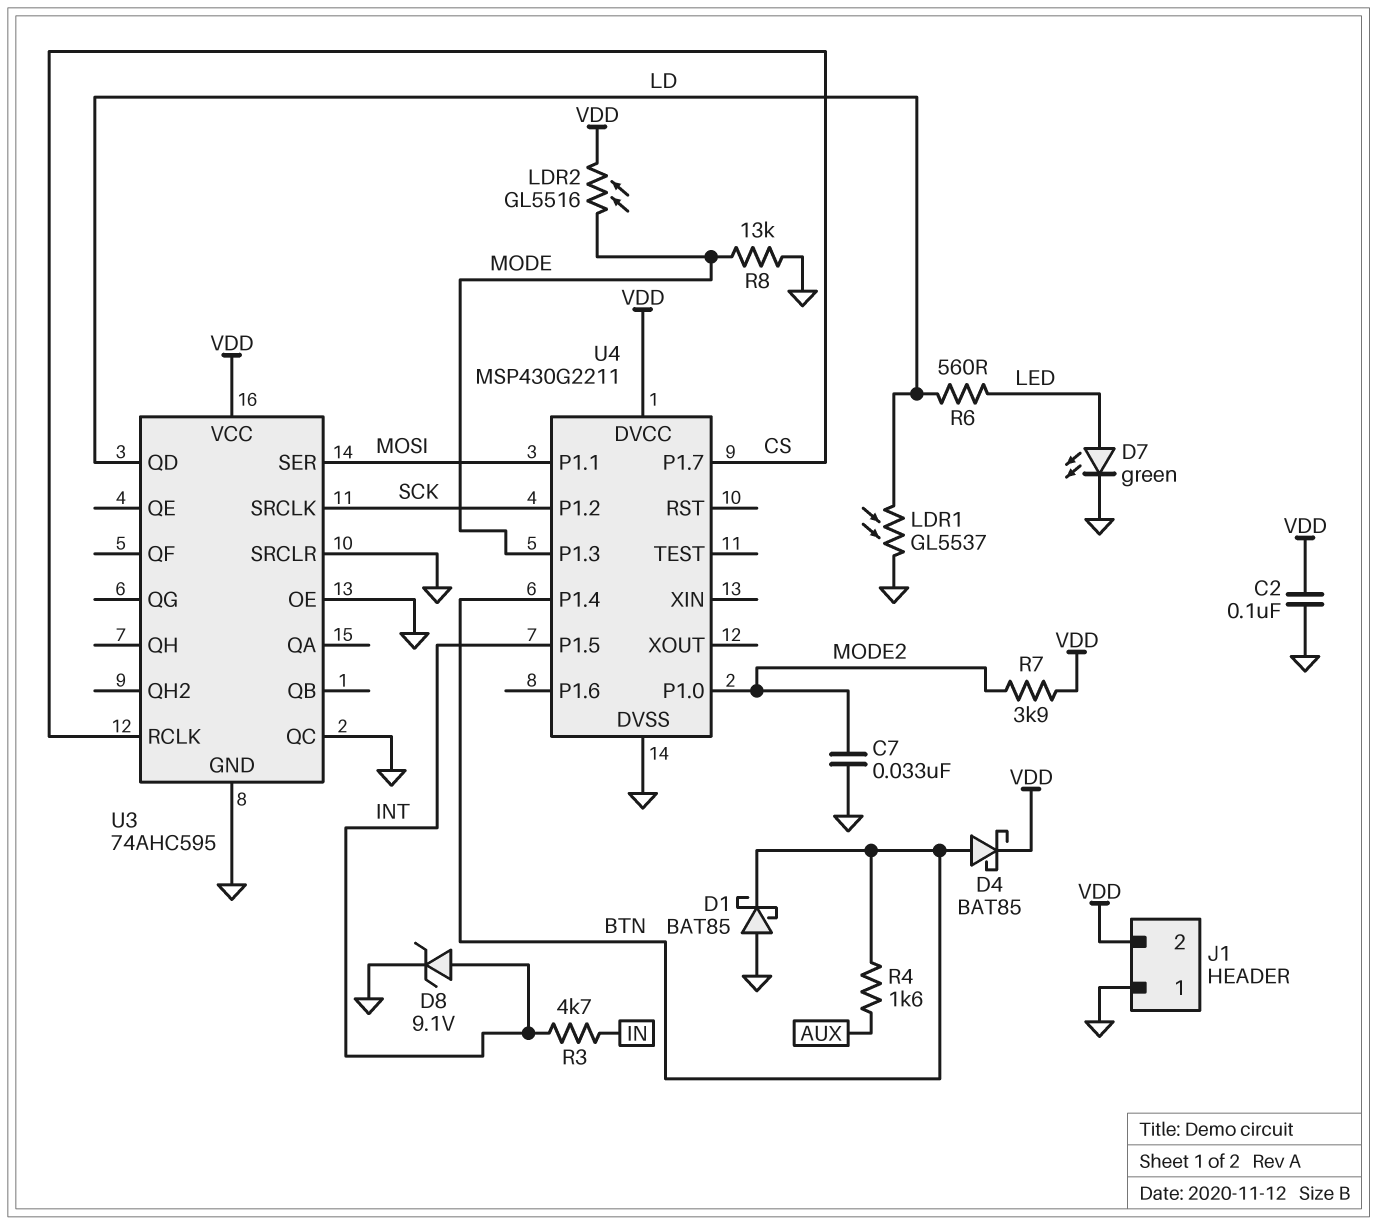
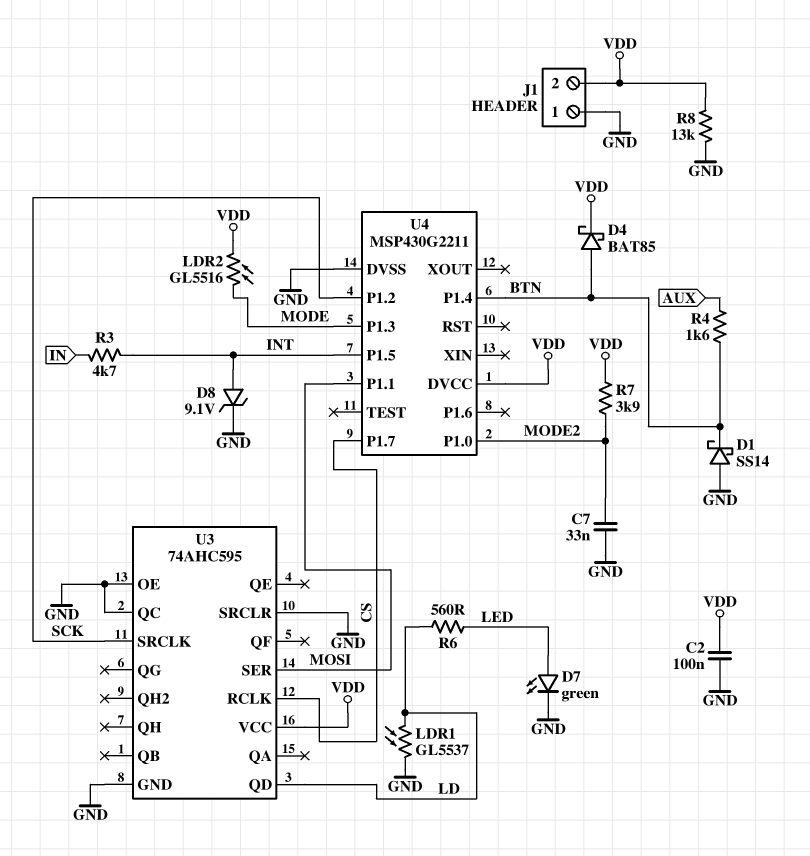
D1: schottky BAT85 (A GND, K BTN) -> schottky SS14 (A GND, K BTN)
R8: 13k (GND, MODE) -> 13k (GND, VDD)

